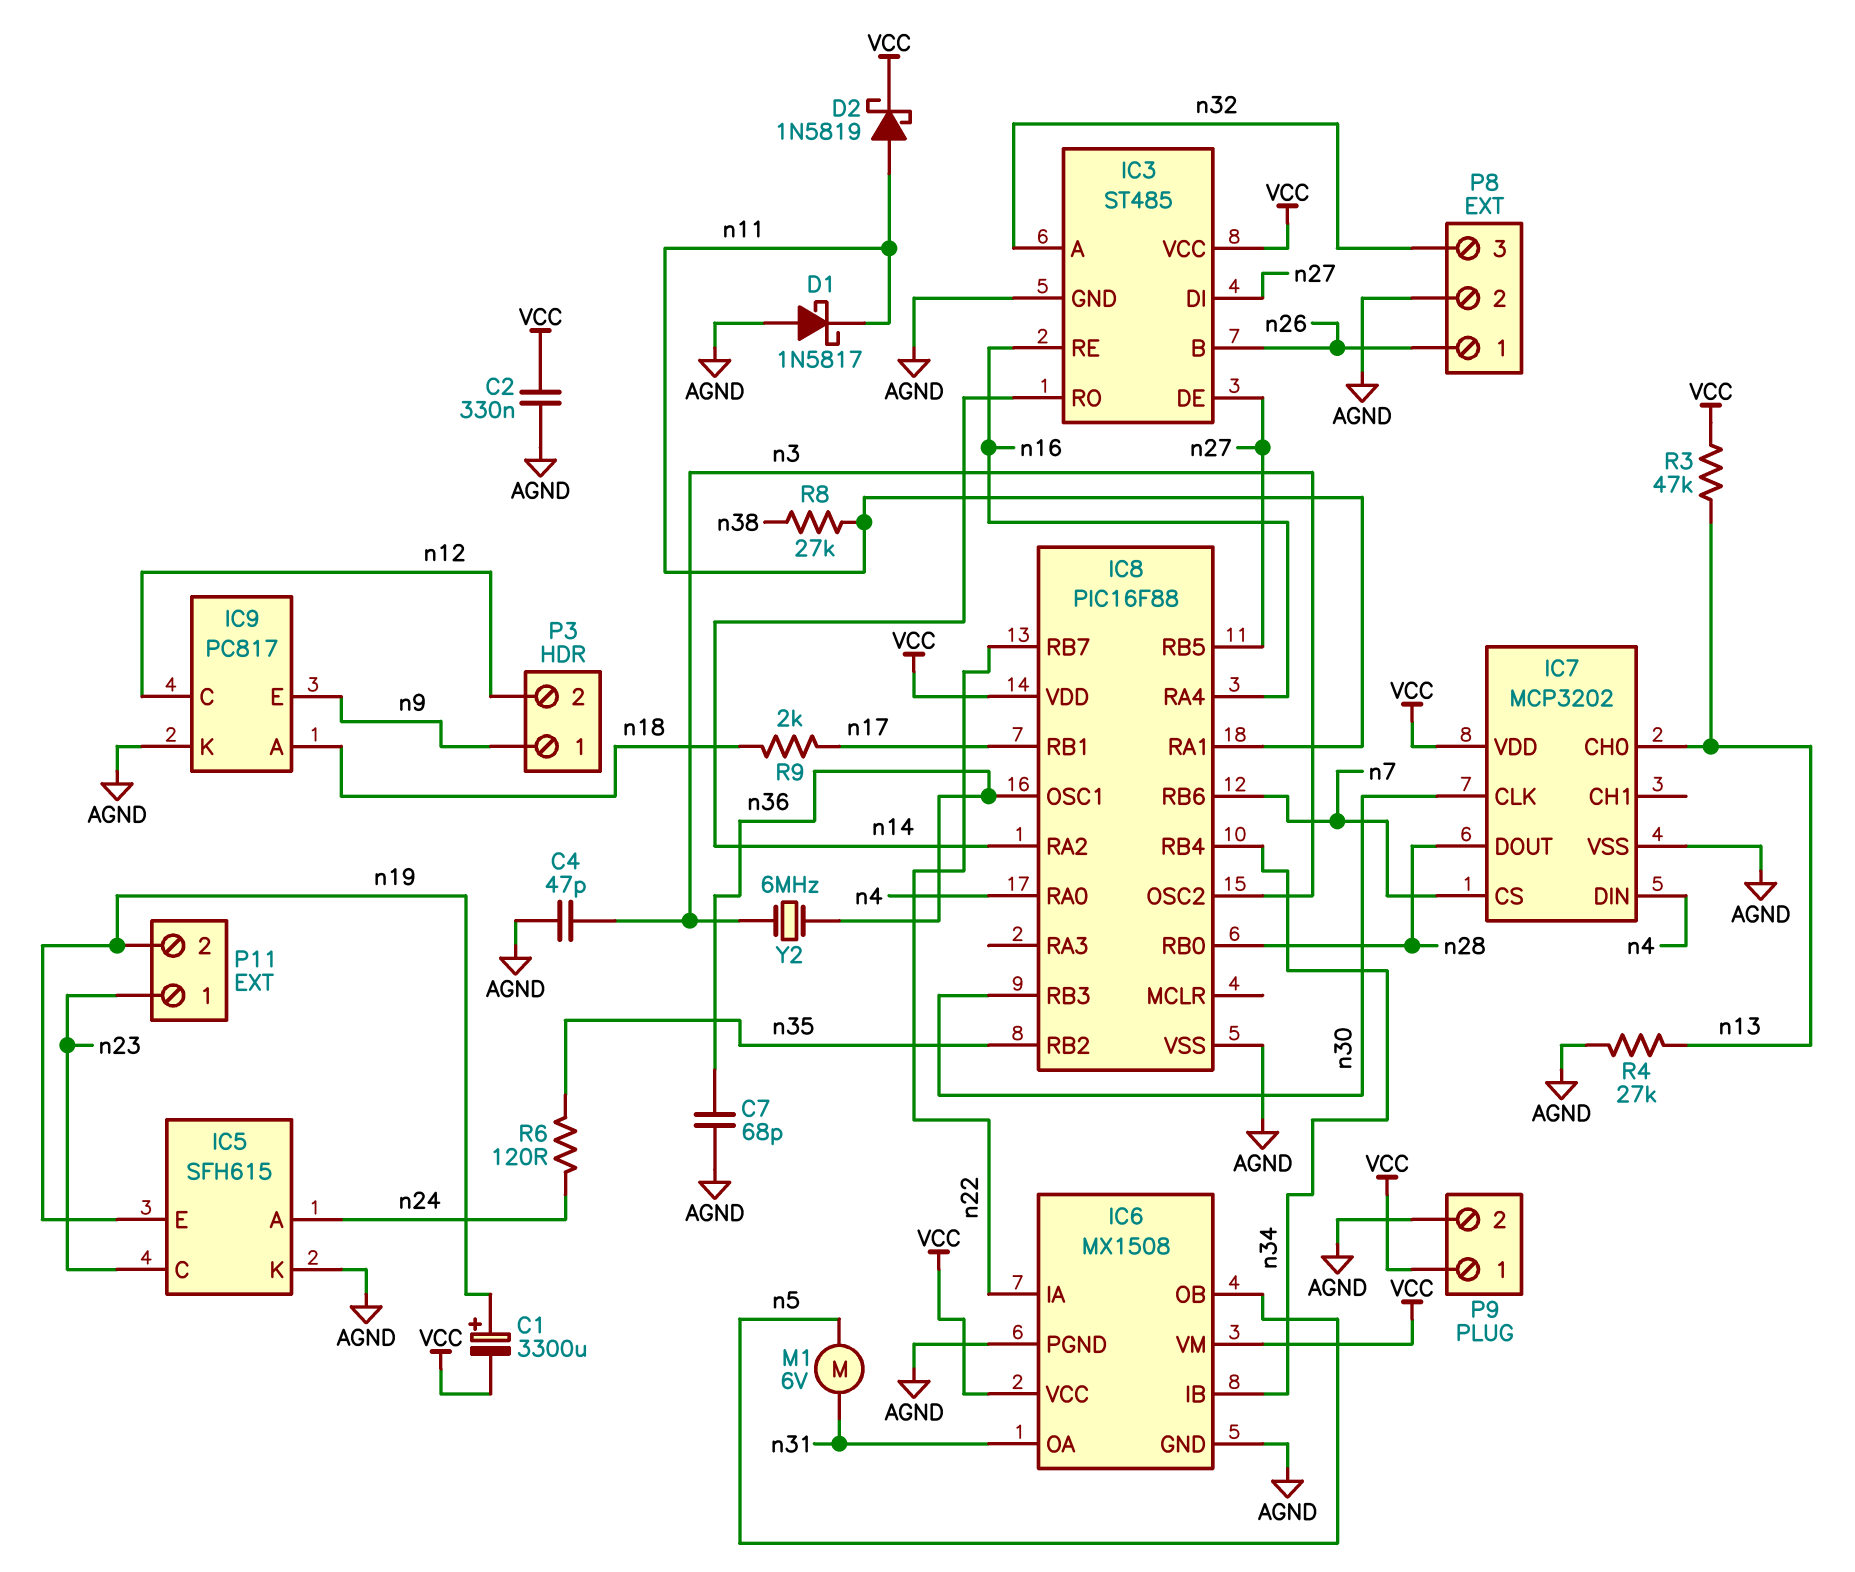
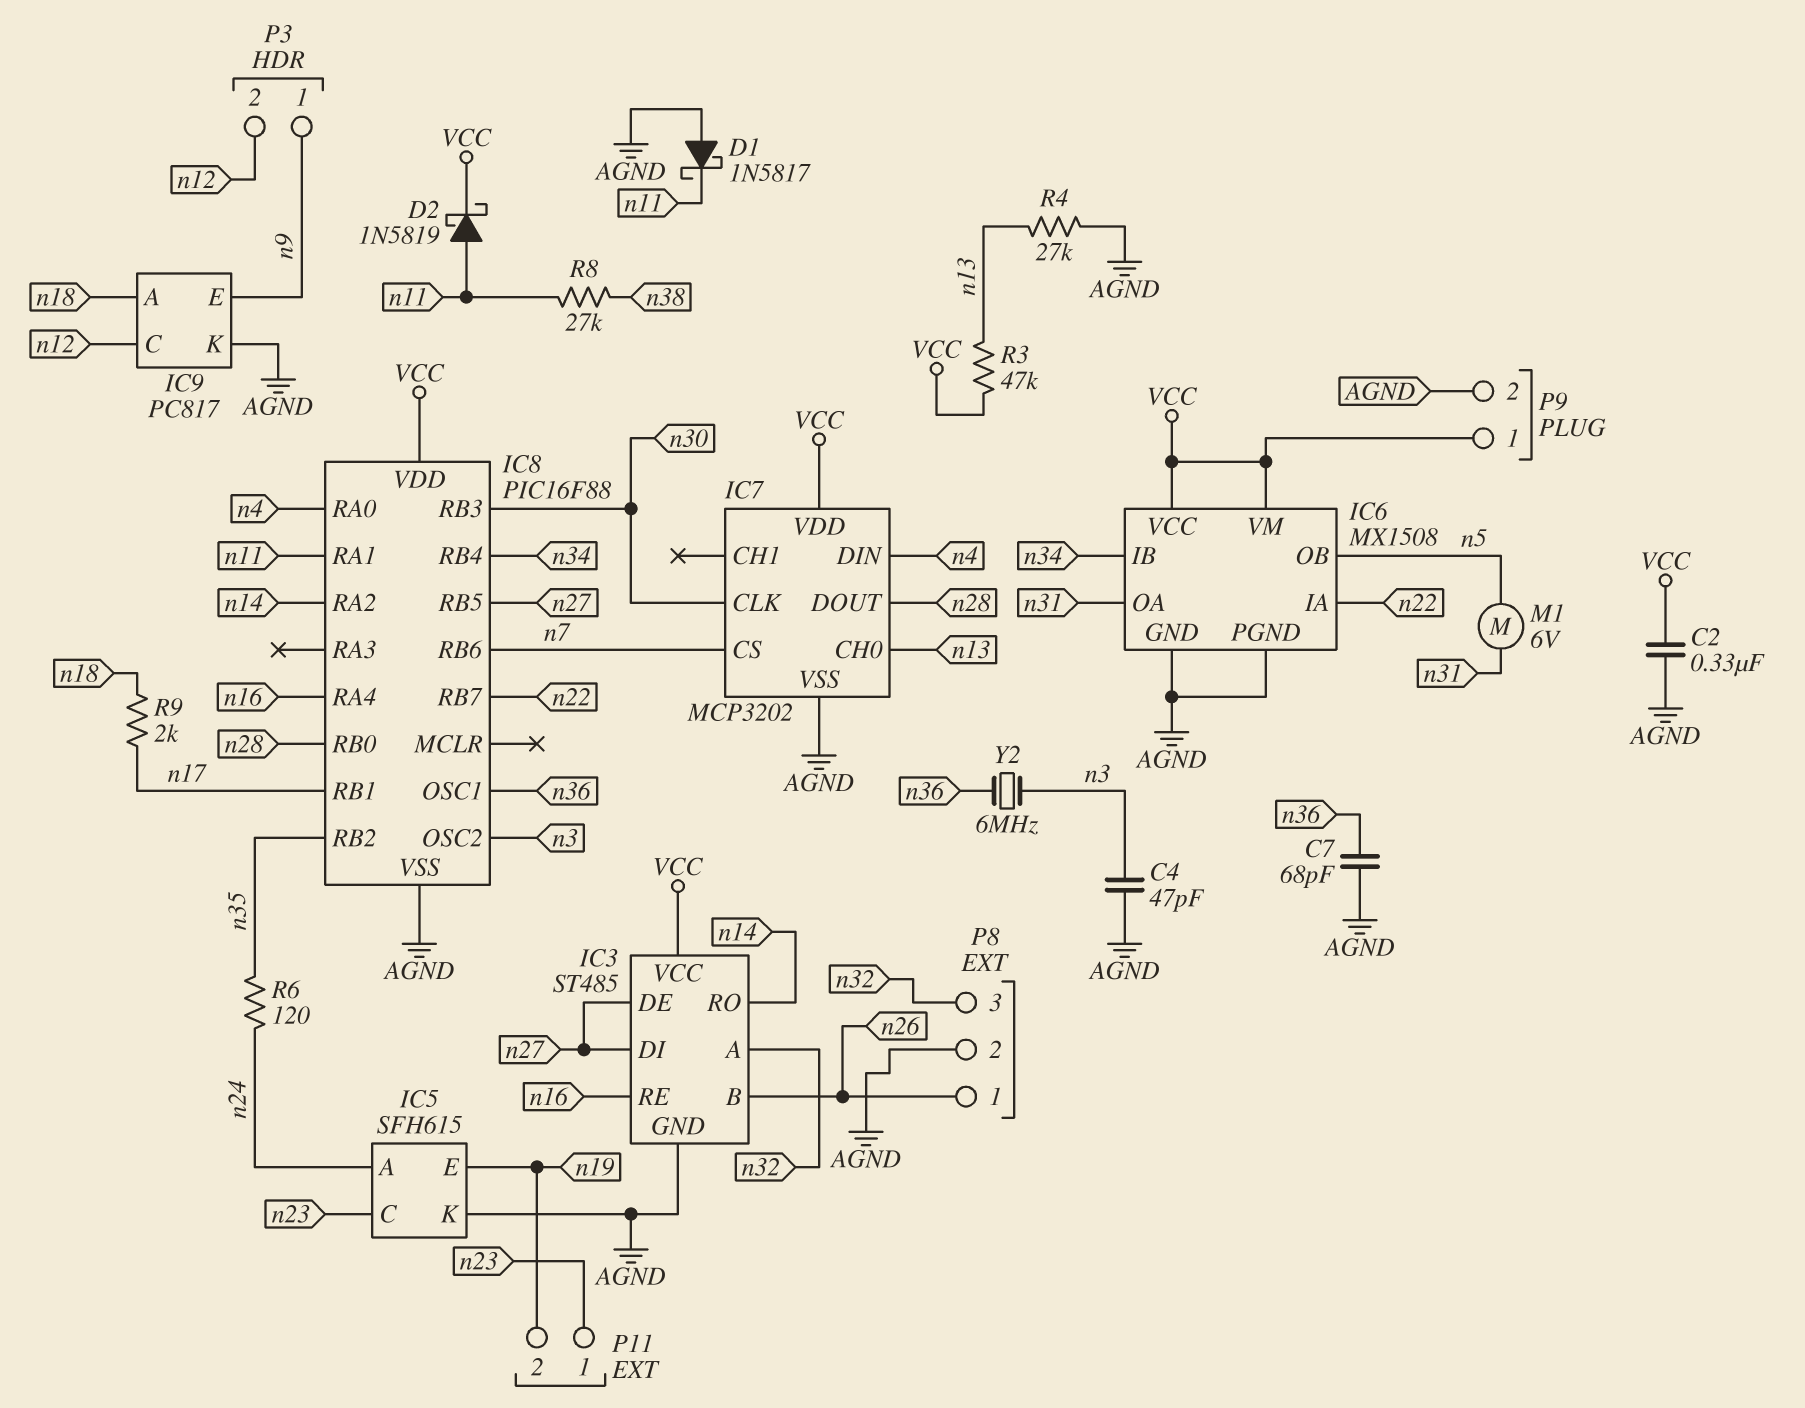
C1: 3300uF (plus n19, minus VCC) -> none

